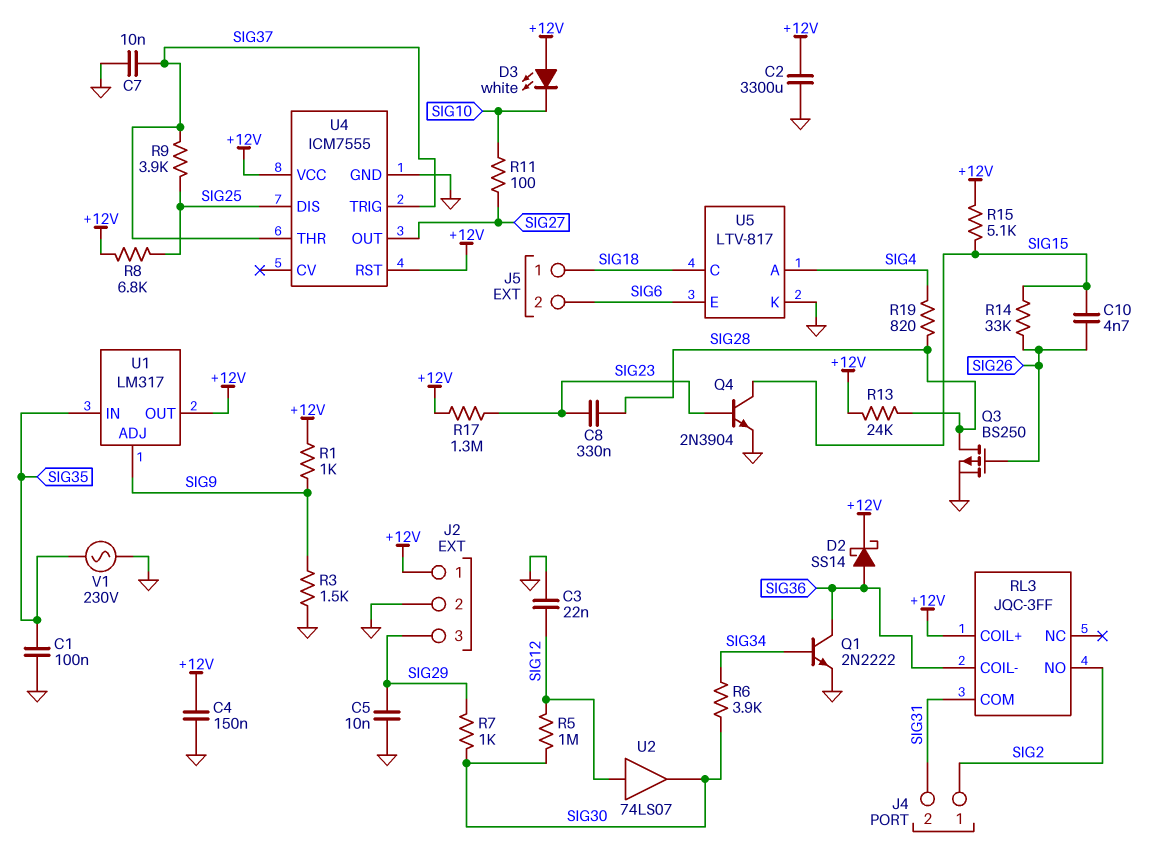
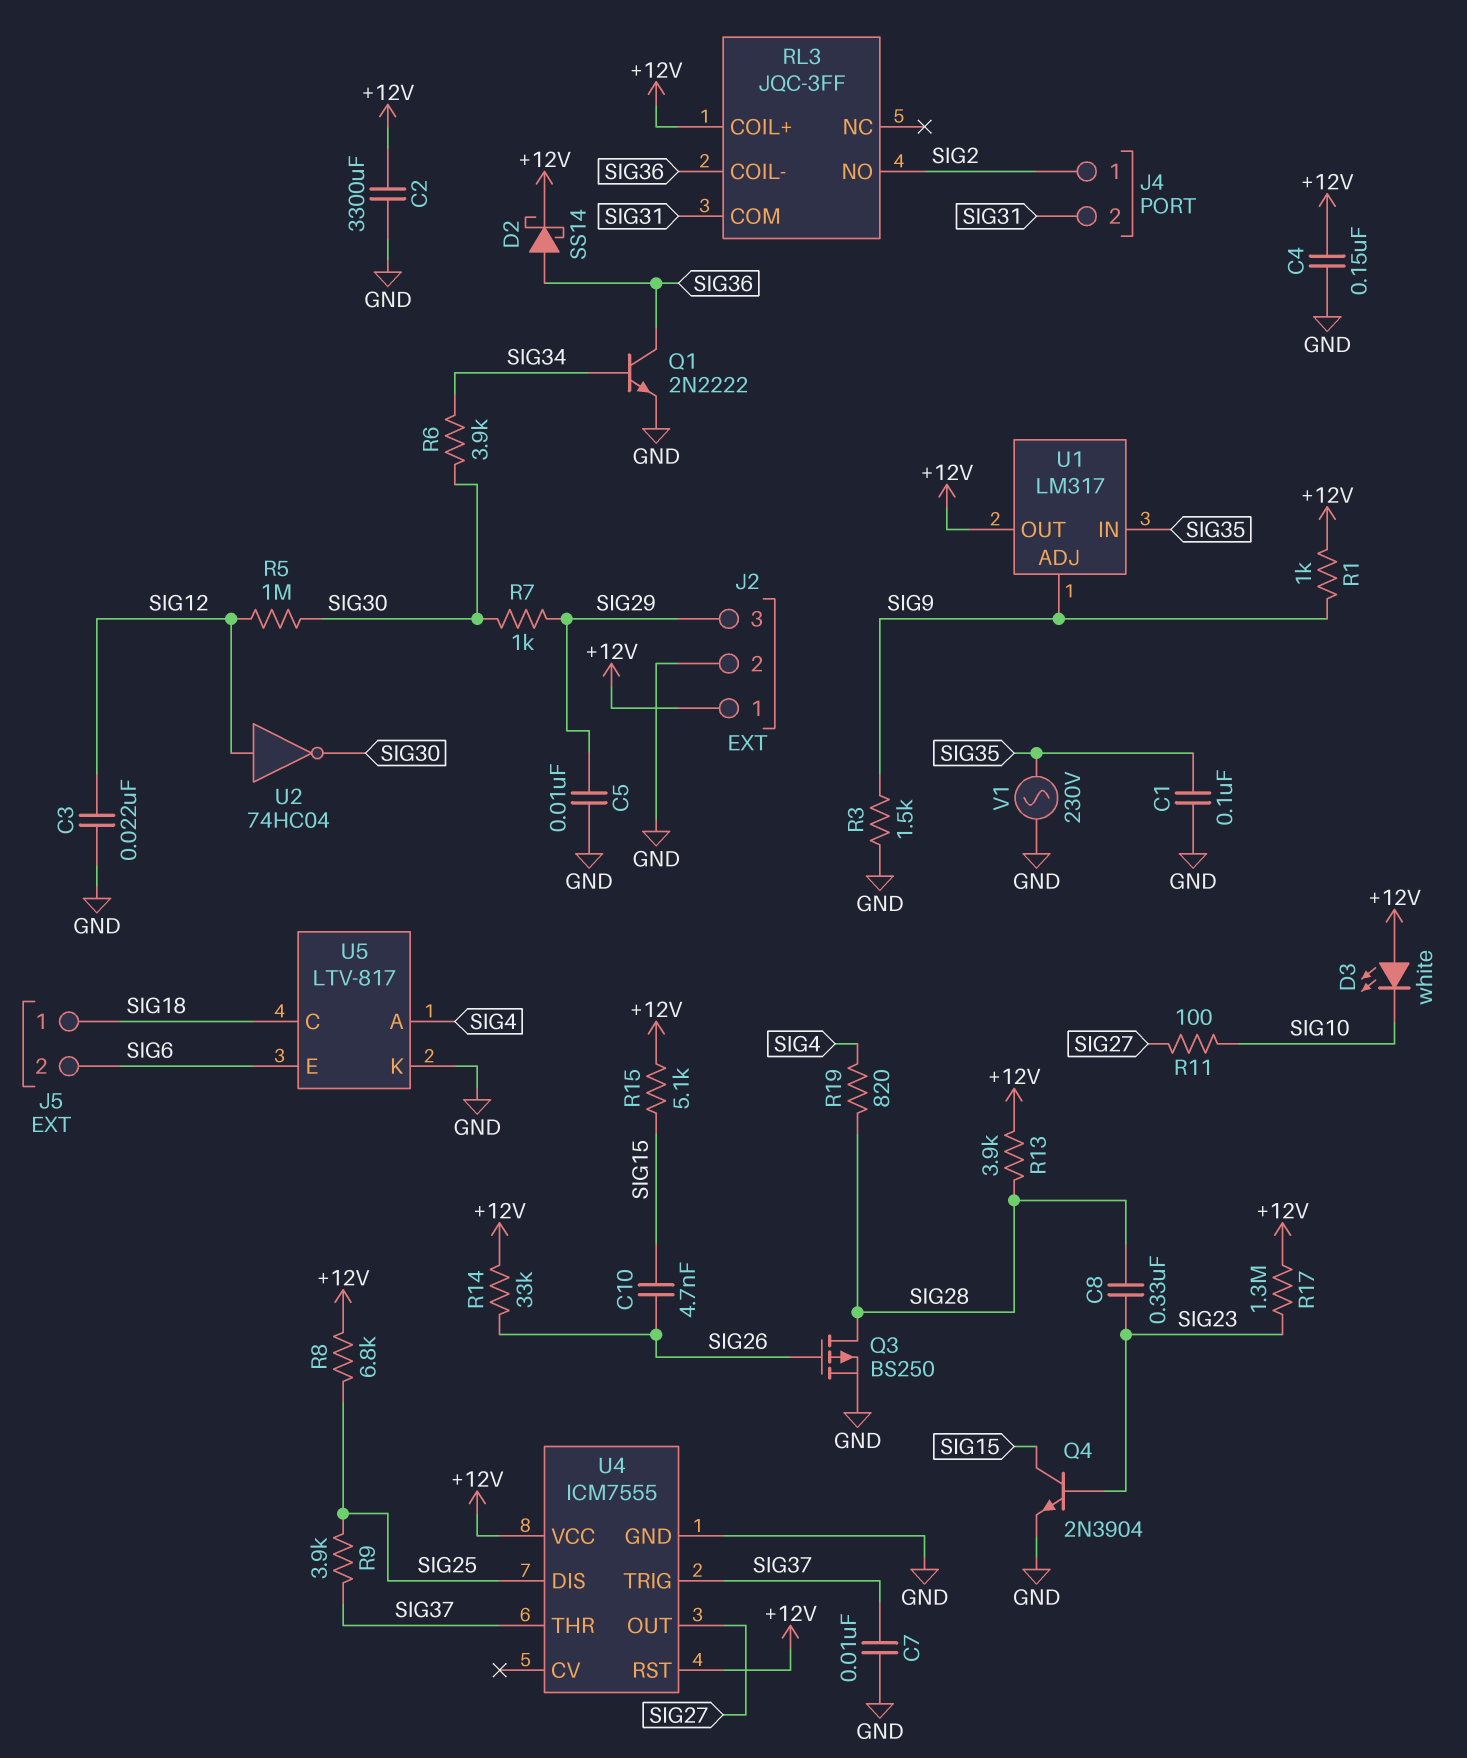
R13: 24k (+12V, SIG28) -> 3.9k (+12V, SIG28)
R14: 33k (SIG15, SIG26) -> 33k (+12V, SIG26)
U2: buffer 74LS07 (in SIG12, out SIG30) -> NOT 74HC04 (in SIG12, out SIG30)

